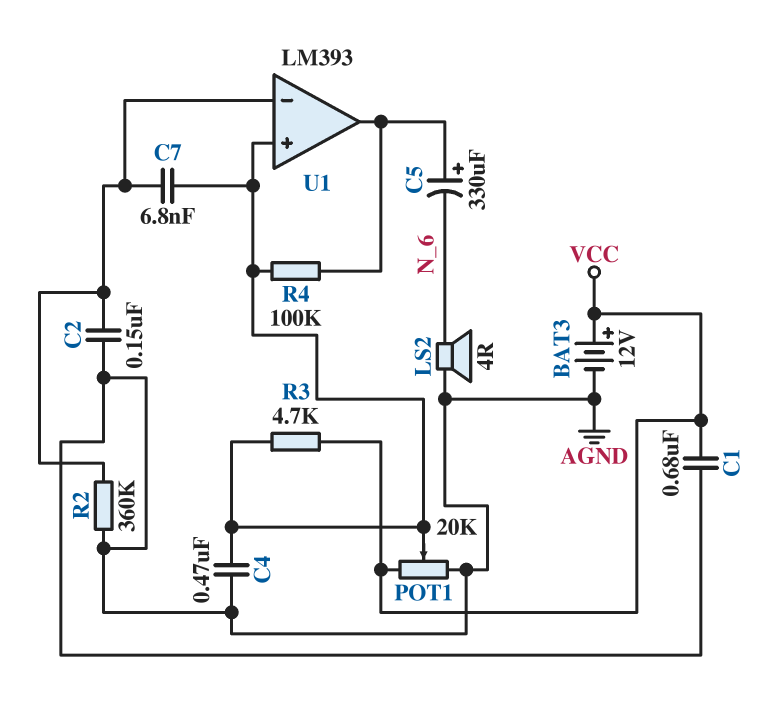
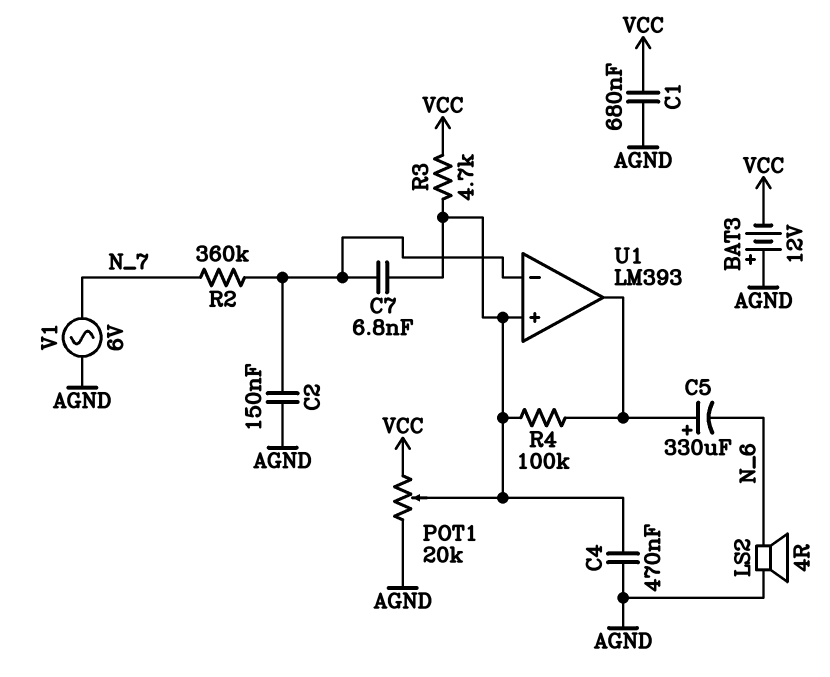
BAT3: 12V (plus VCC, minus AGND) -> 12V (plus AGND, minus VCC)
R2: 360k (AGND, U1/in-) -> 360k (N_7, U1/in-)
V1: none -> AC 6V (AGND, N_7)

